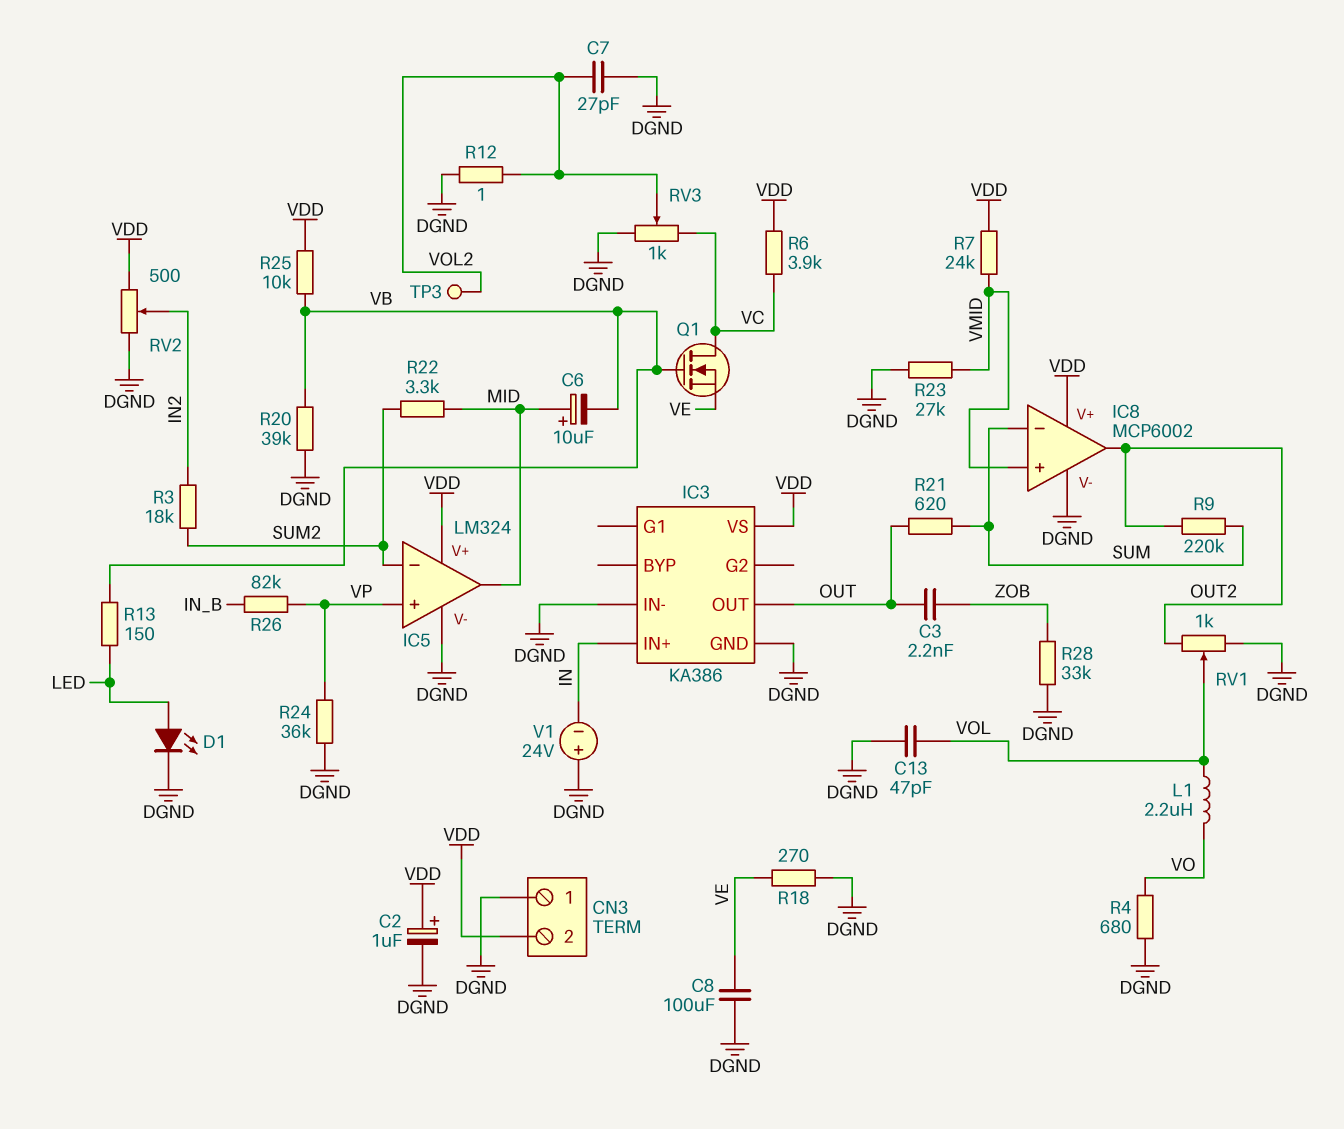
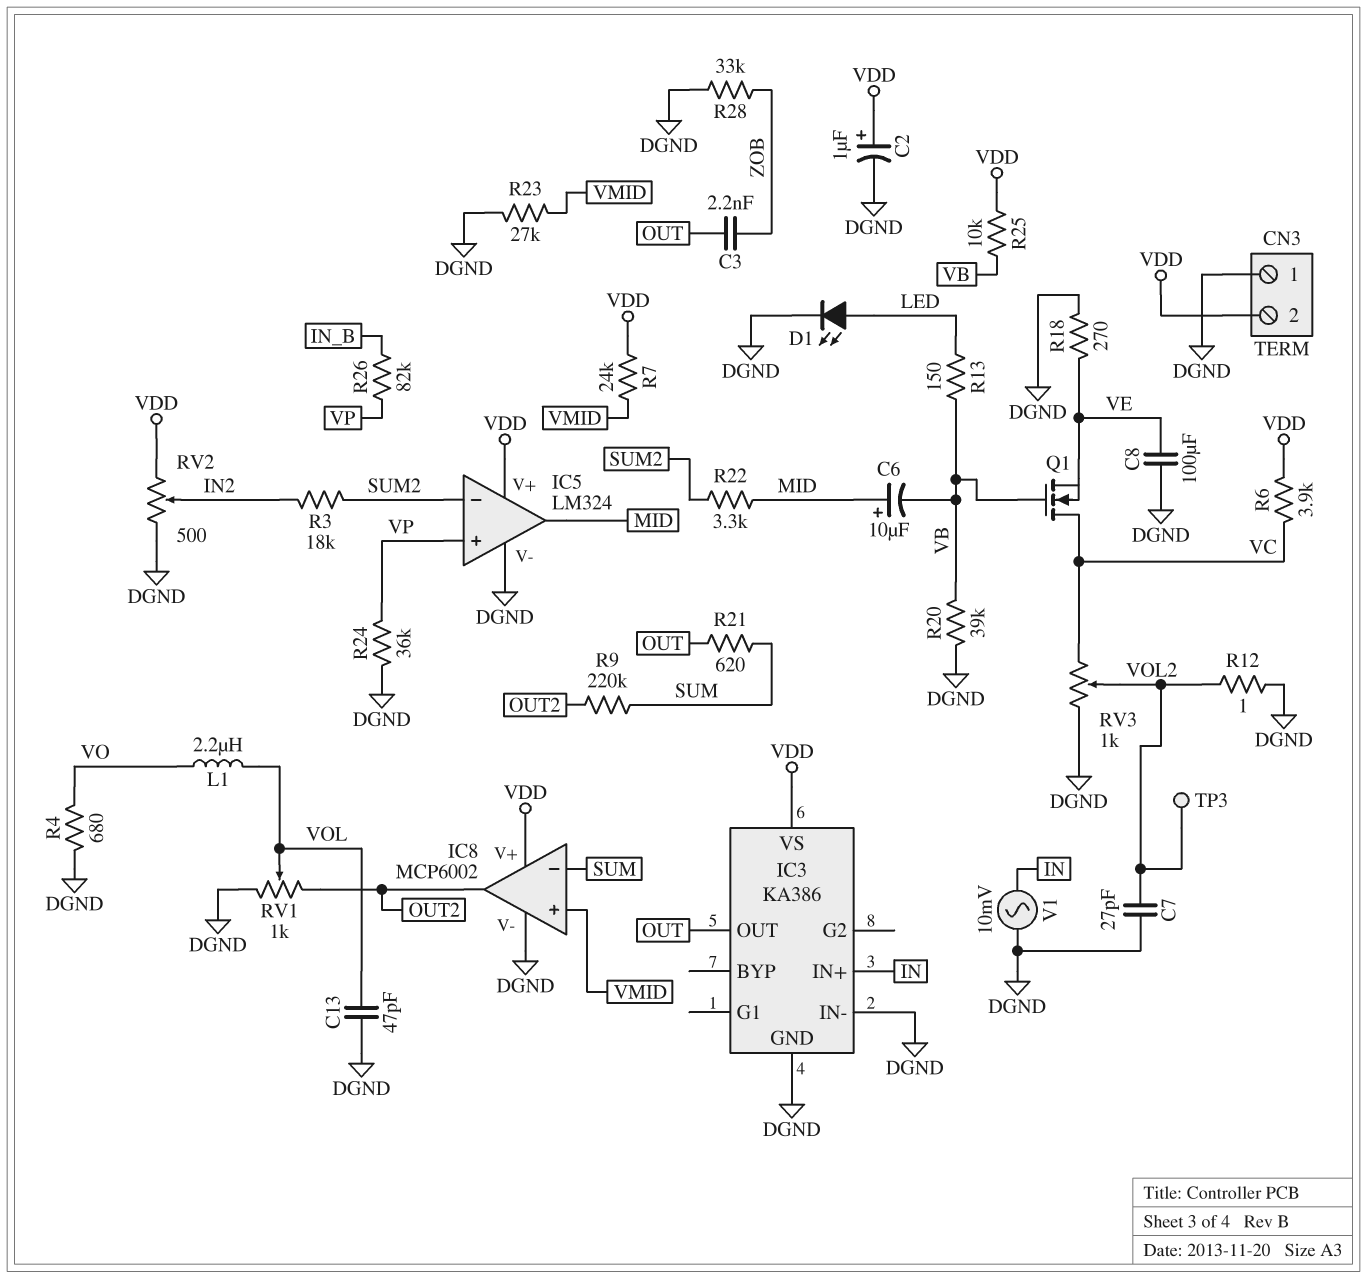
V1: 24V (plus DGND, minus IN) -> AC 10mV (DGND, IN)

